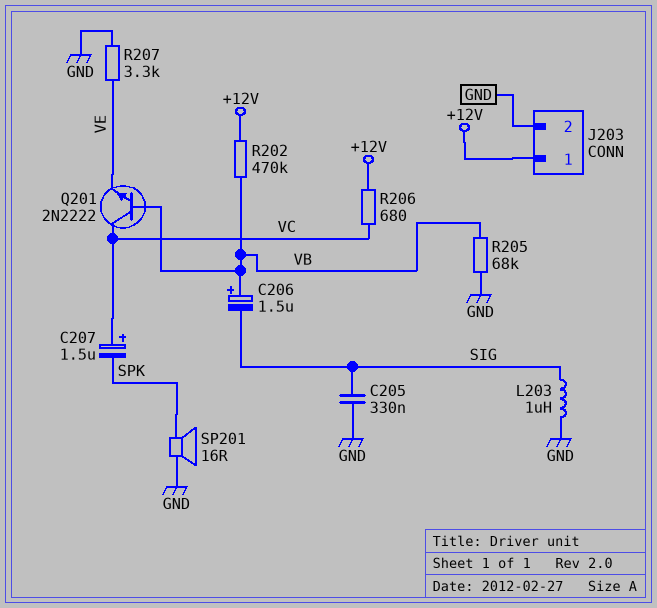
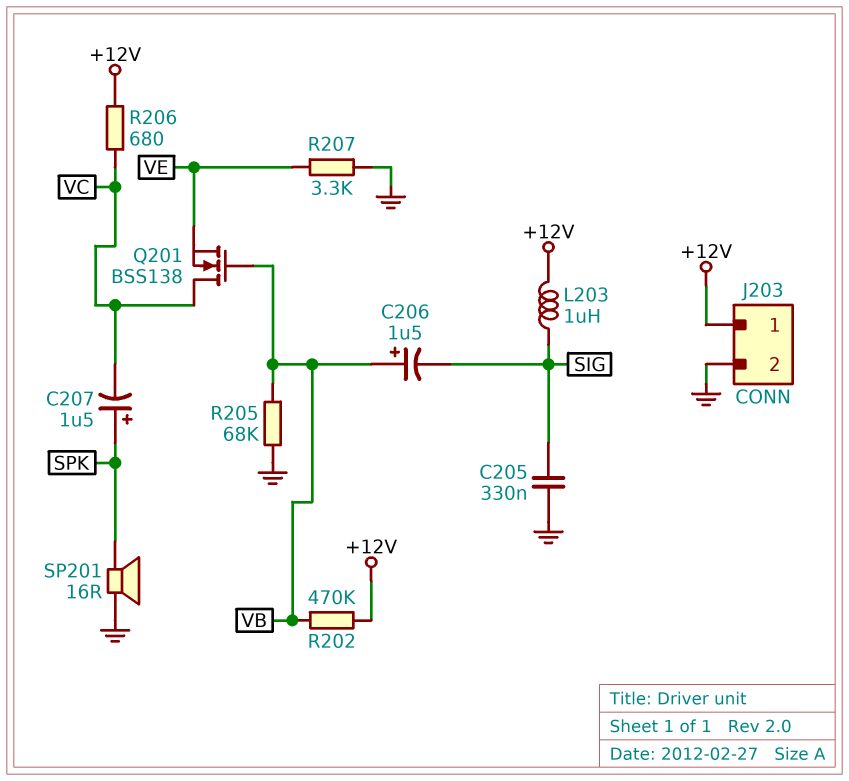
C207: 1.5uF (plus VC, minus SPK) -> 1.5uF (plus SPK, minus VC)
L203: 1uH (GND, SIG) -> 1uH (+12V, SIG)
Q201: NPN 2N2222 (B VB, C VC, E VE) -> NMOS BSS138 (G VB, D VC, S VE)

